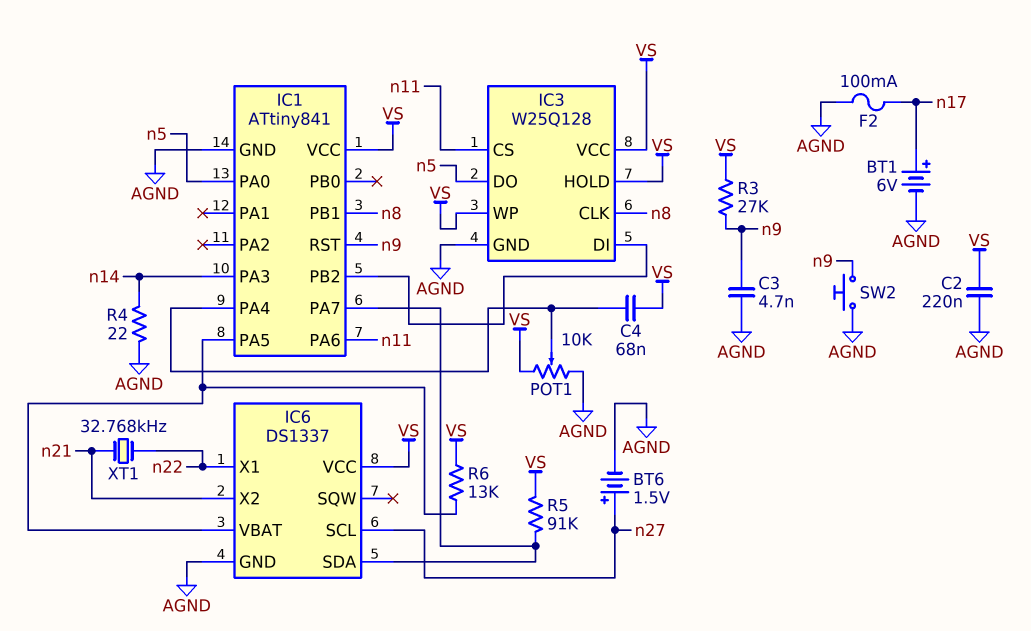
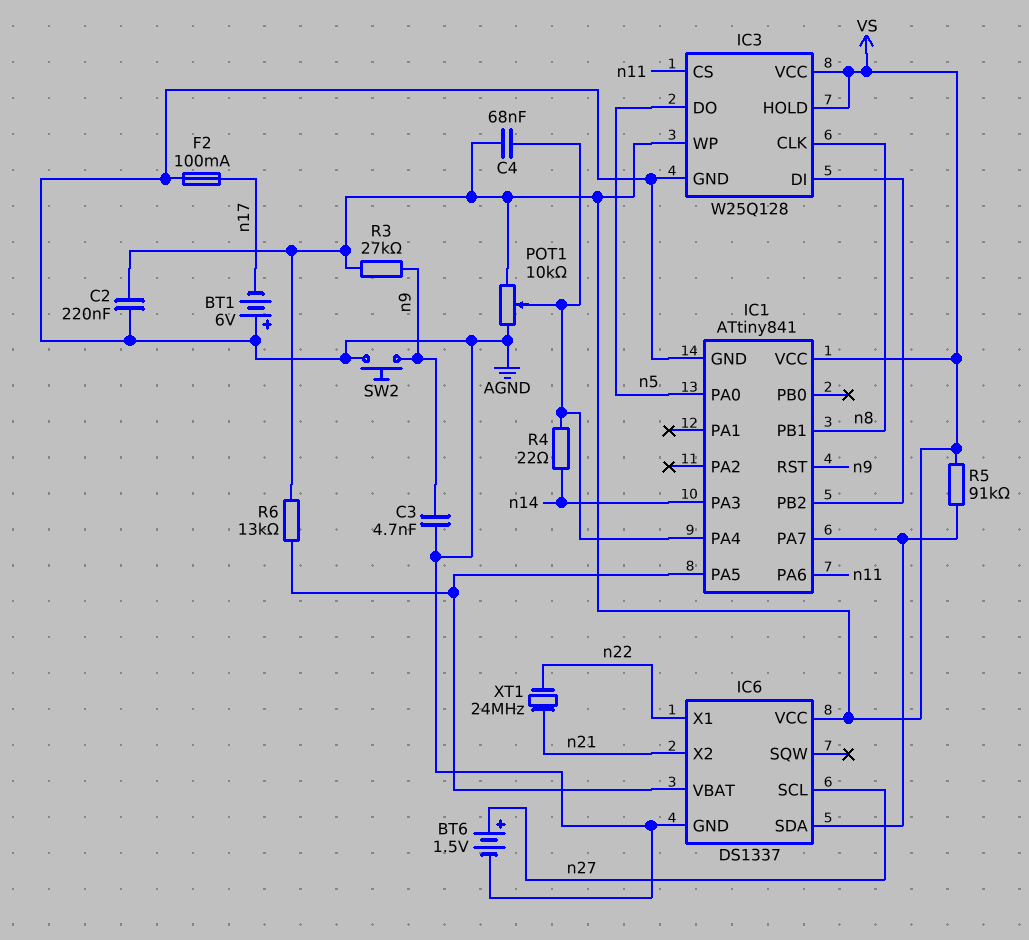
BT1: 6V (plus n17, minus AGND) -> 6V (plus AGND, minus n17)
R4: 22 (AGND, n14) -> 22 (IC1/PA4, n14)
XT1: 32.768kHz (n21, n22) -> 24MHz (n21, n22)

